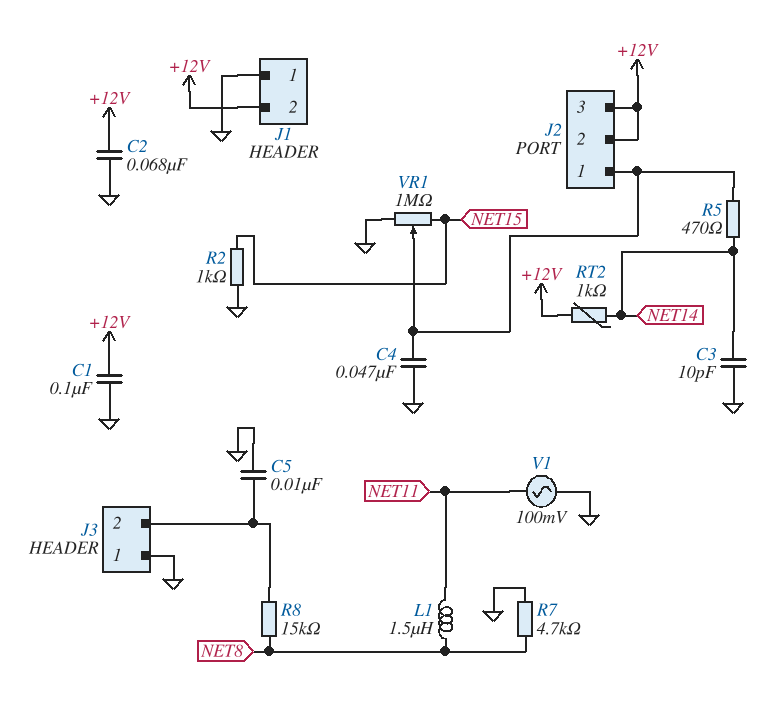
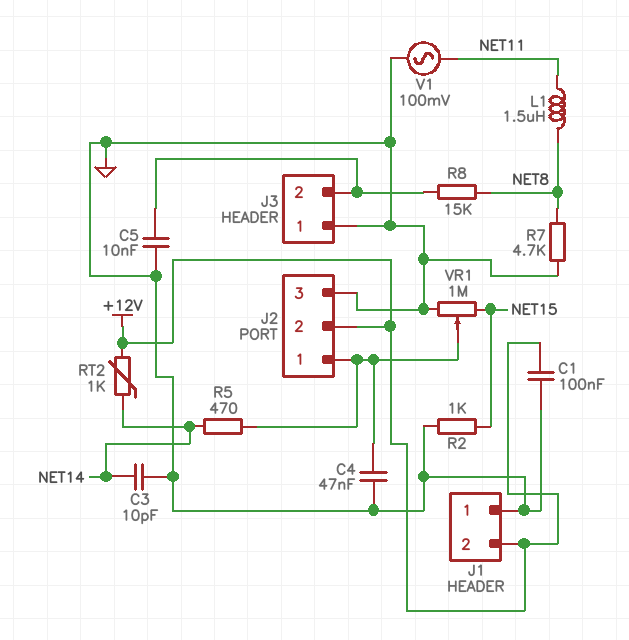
C2: 68nF (+12V, GND) -> none
J2 pin 3: +12V -> GND

